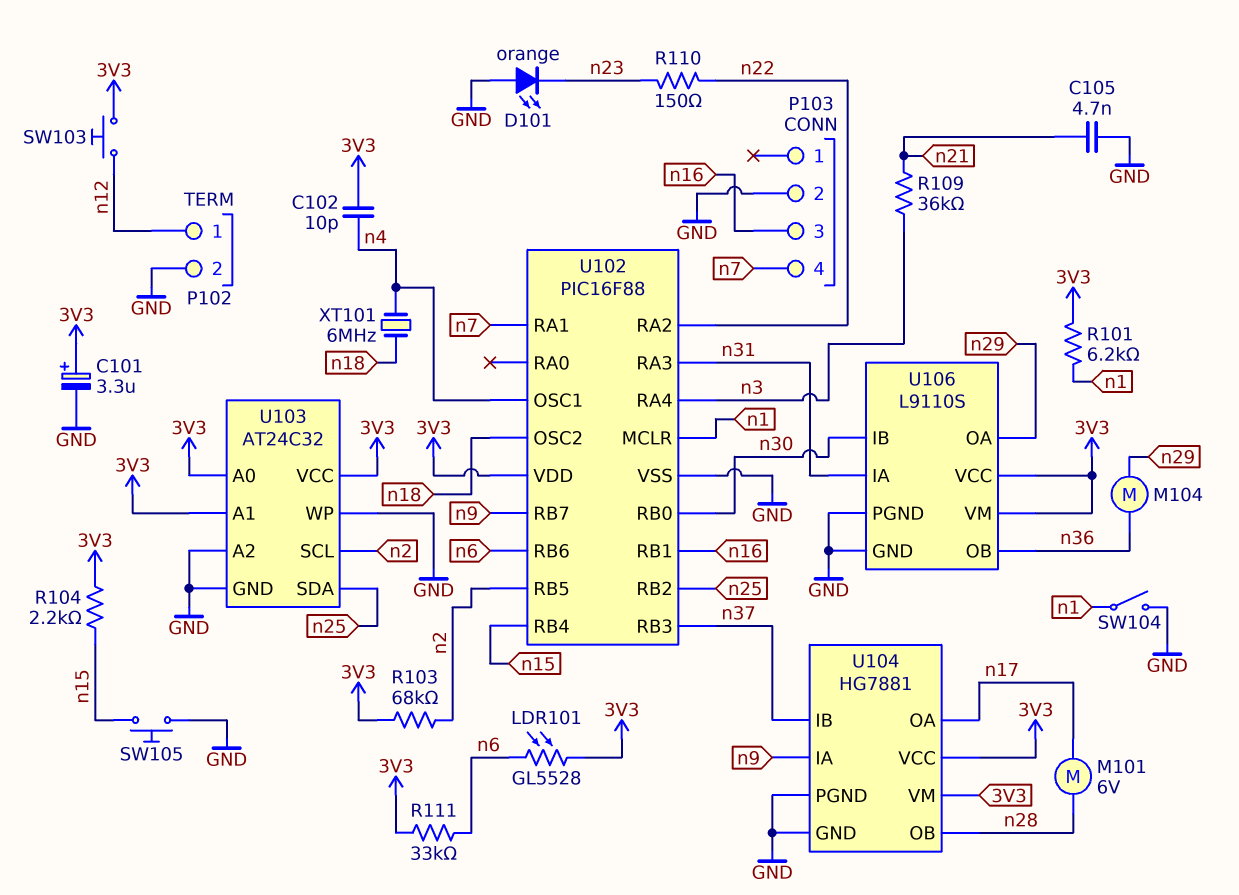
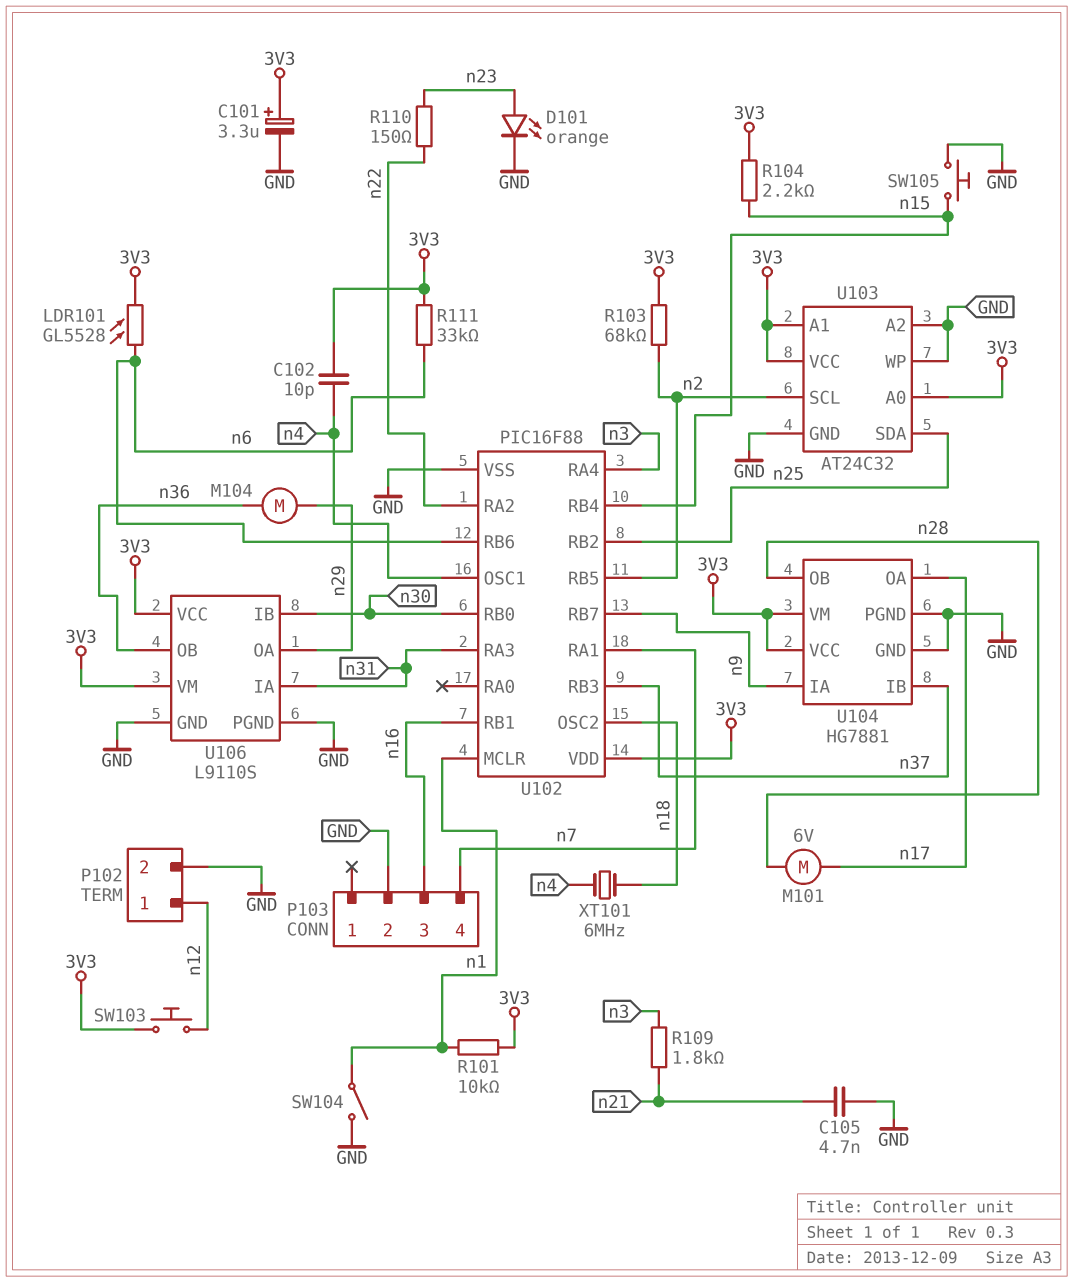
D101: LED orange (A GND, K n23) -> LED orange (A n23, K GND)
R101: 6.2k (3V3, n1) -> 10k (3V3, n1)
R109: 36k (n3, n21) -> 1.8k (n3, n21)

